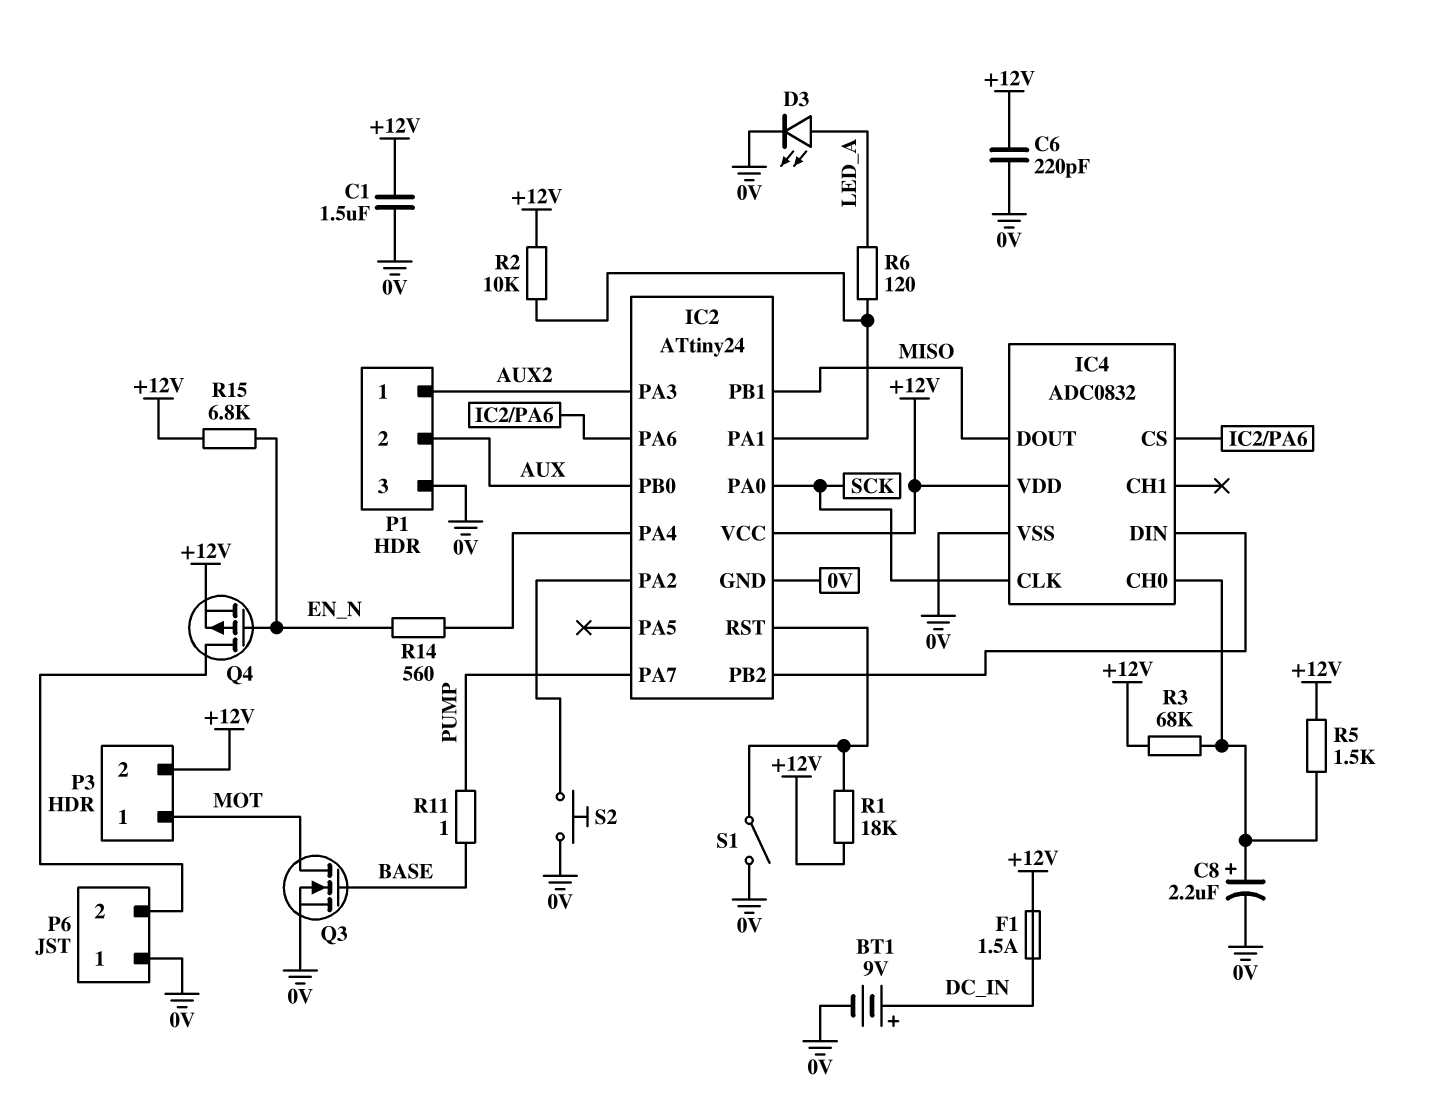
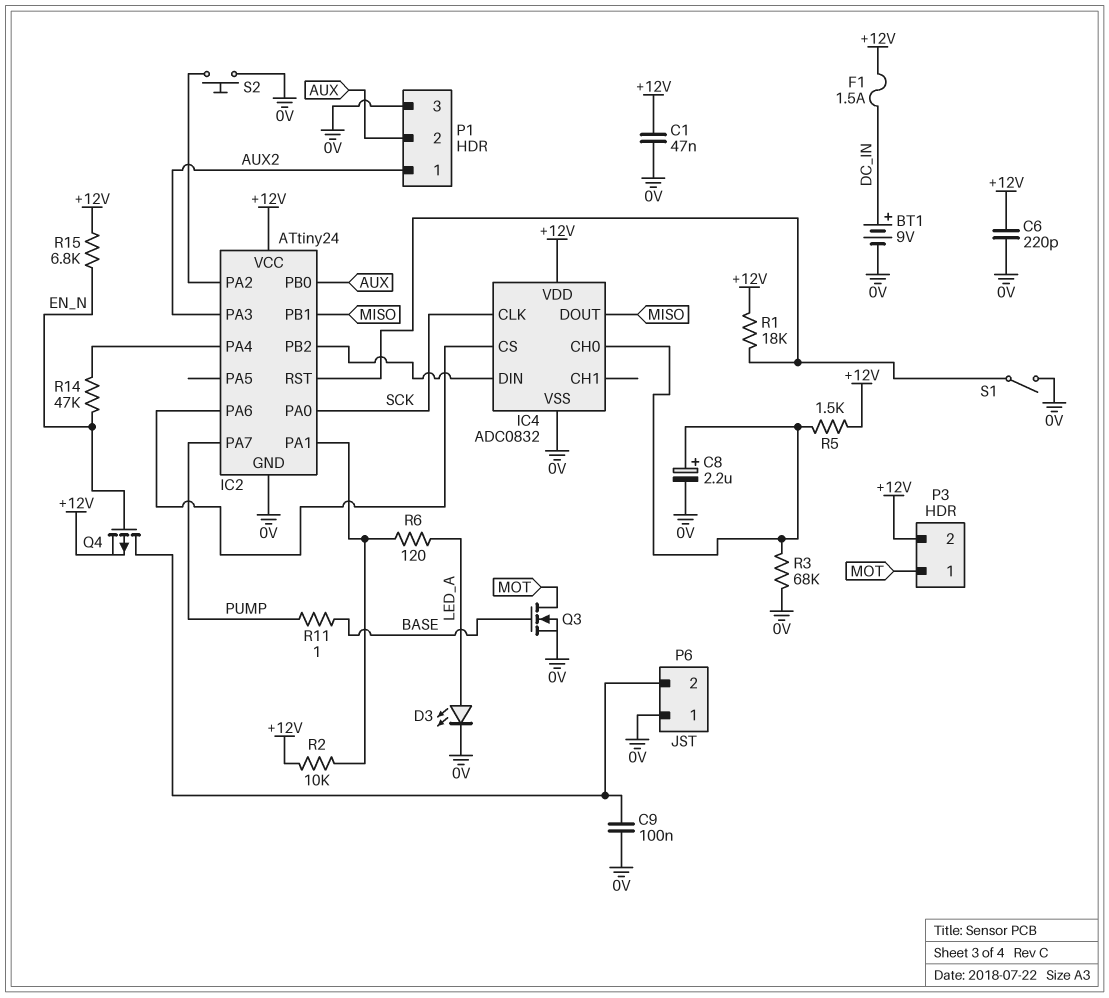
C1: 1.5uF (+12V, 0V) -> 47nF (+12V, 0V)
C9: none -> 100nF (0V, P6/2)
R3: 68k (+12V, IC4/CH0) -> 68k (0V, IC4/CH0)
R14: 560 (EN_N, IC2/PA4) -> 47k (EN_N, IC2/PA4)

